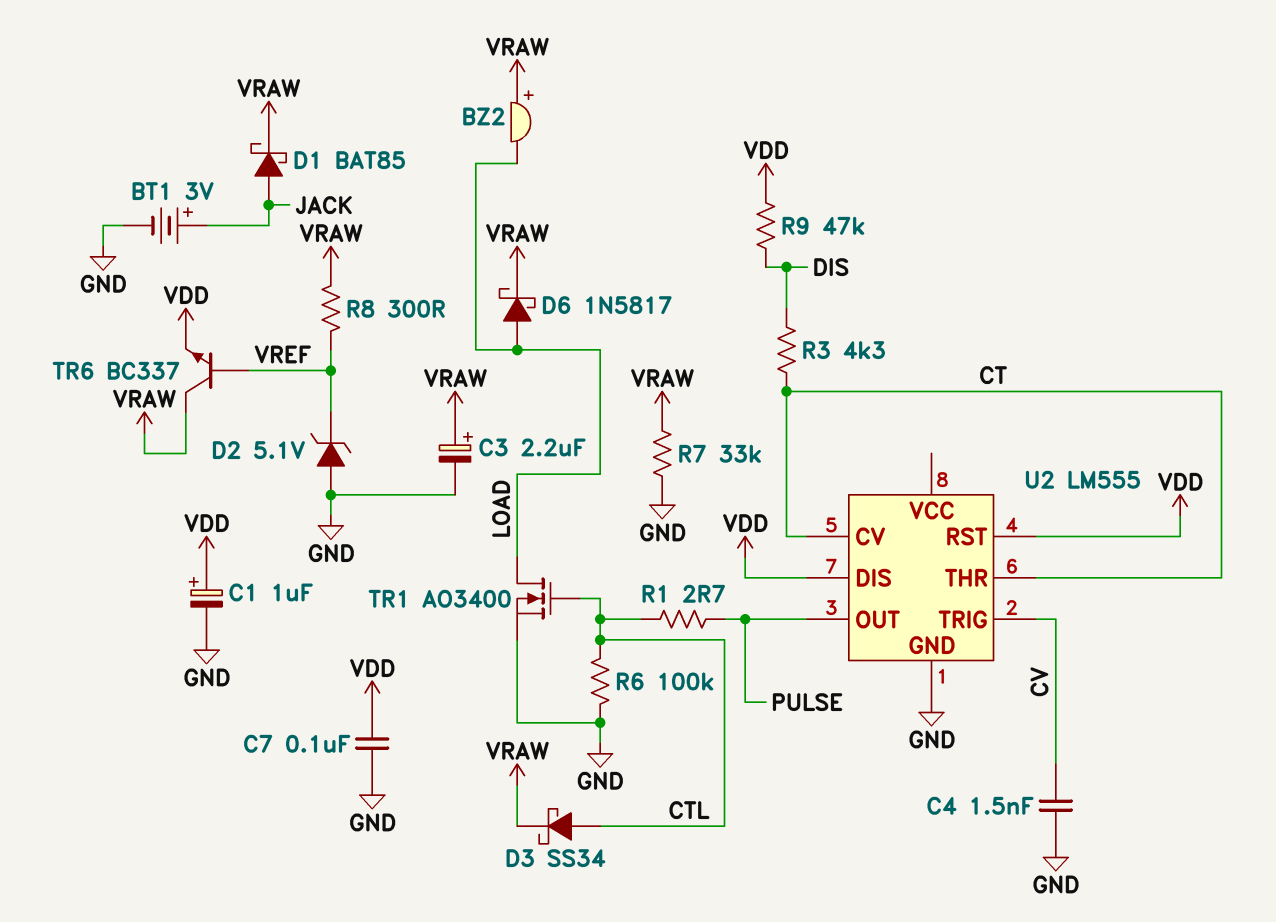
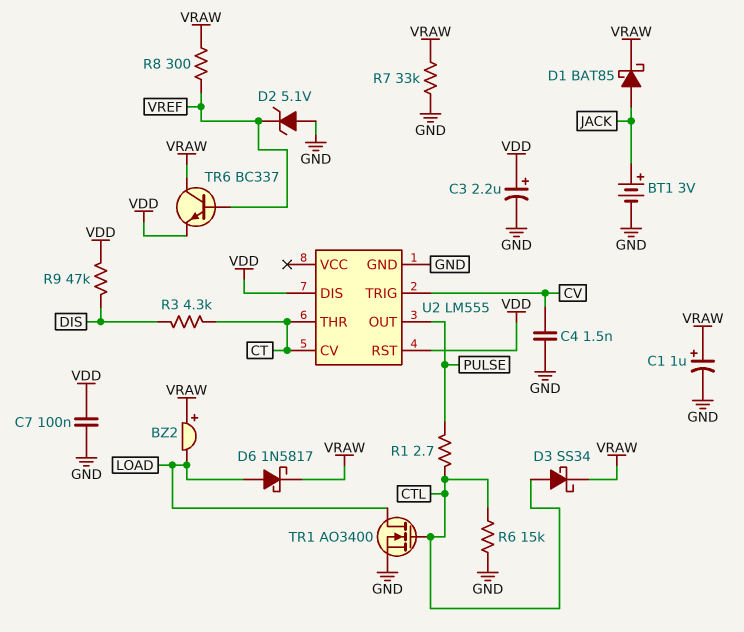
C1: 1uF (plus VDD, minus GND) -> 1uF (plus VRAW, minus GND)
C3: 2.2uF (plus VRAW, minus GND) -> 2.2uF (plus VDD, minus GND)
R6: 100k (CTL, GND) -> 15k (CTL, GND)

